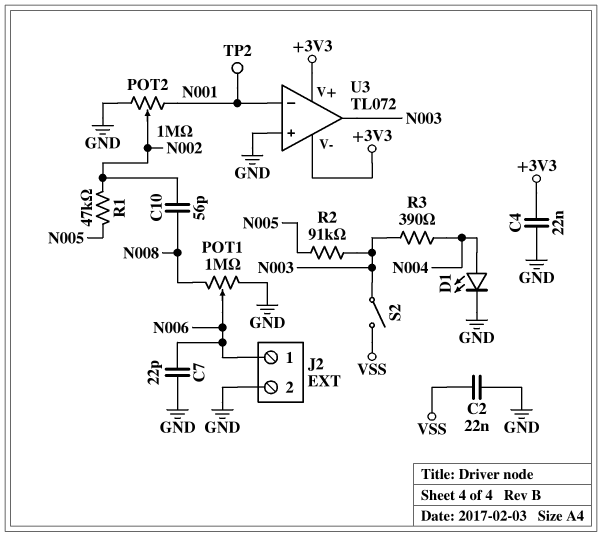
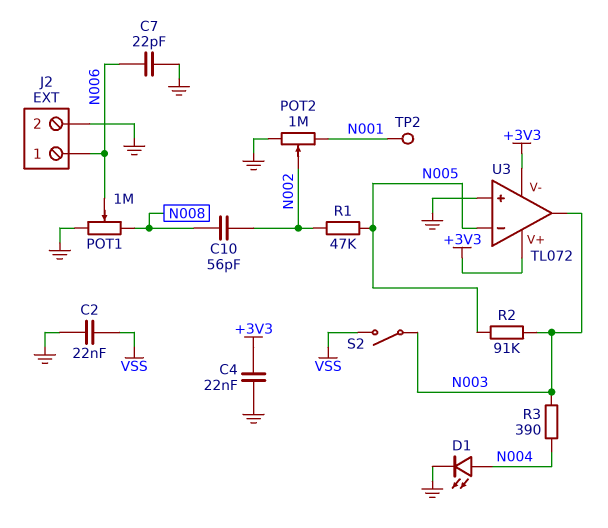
U3 pin in-: N001 -> N005

